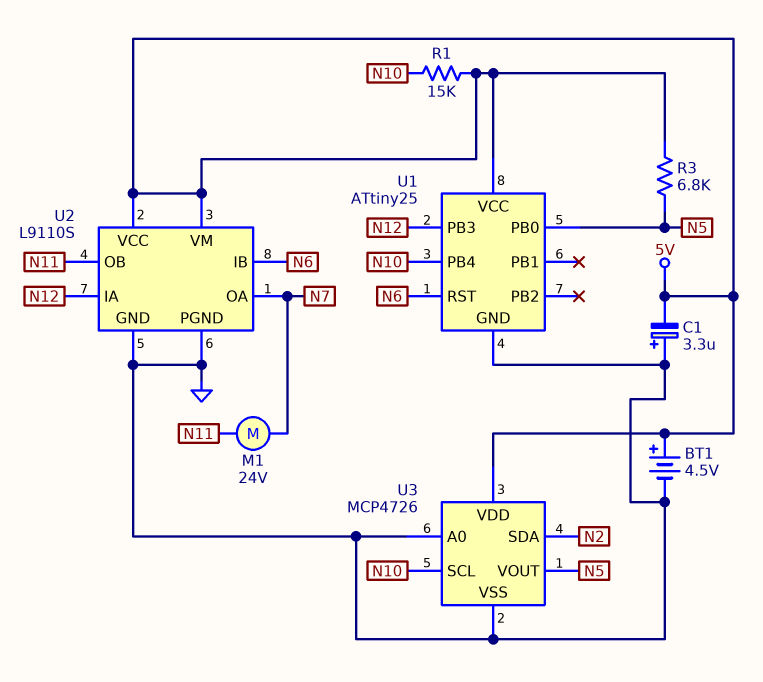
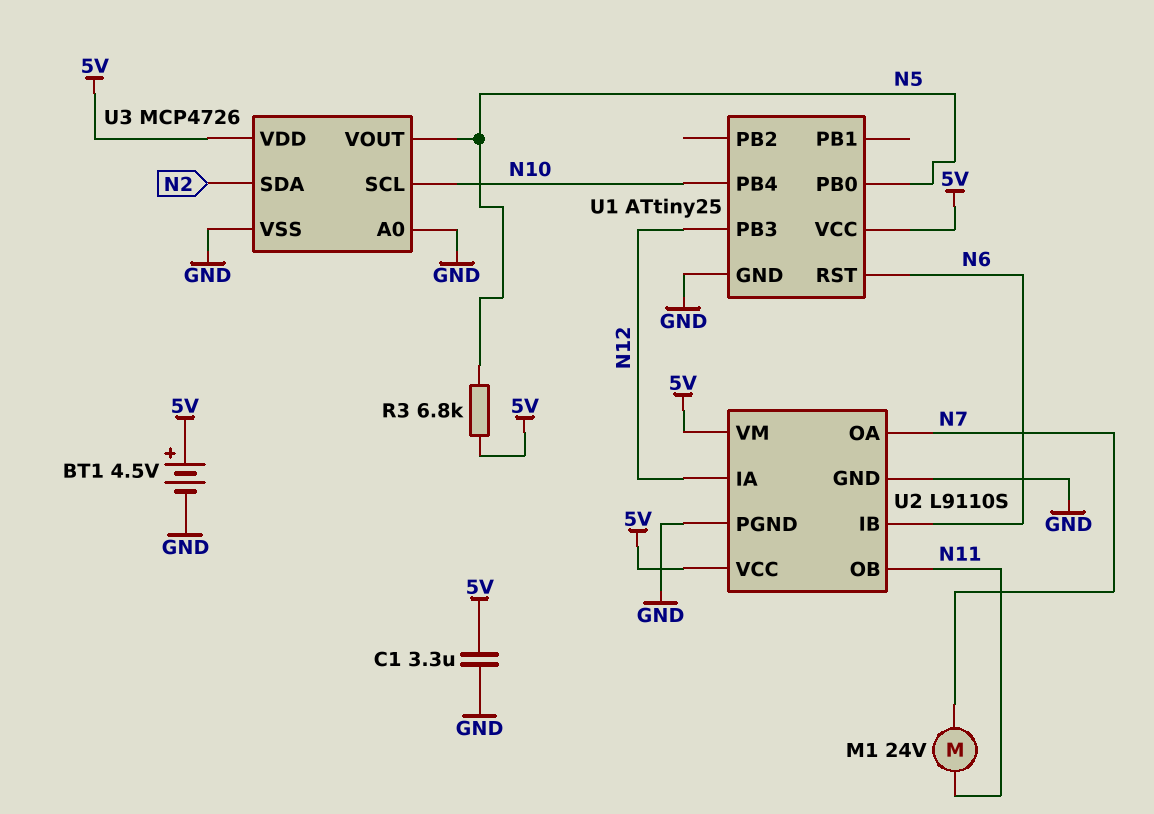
C1: 3.3uF (plus GND, minus 5V) -> 3.3uF (5V, GND)
R1: 15k (5V, N10) -> none

